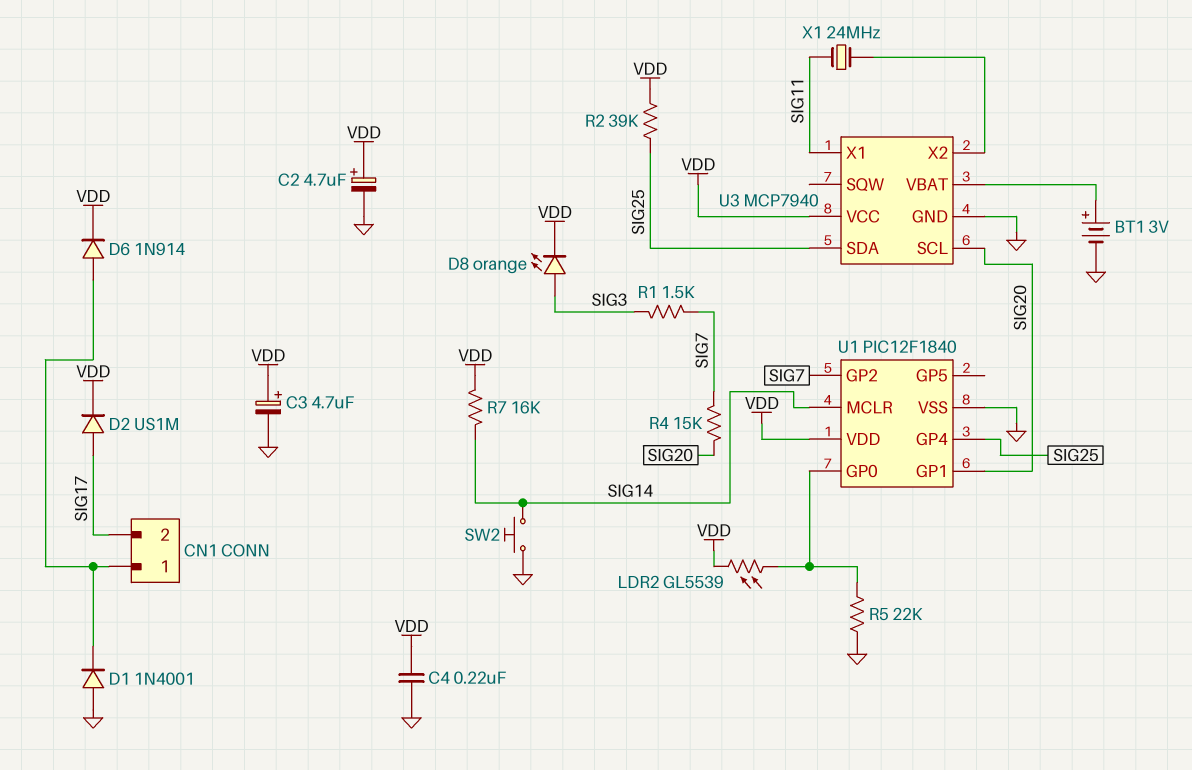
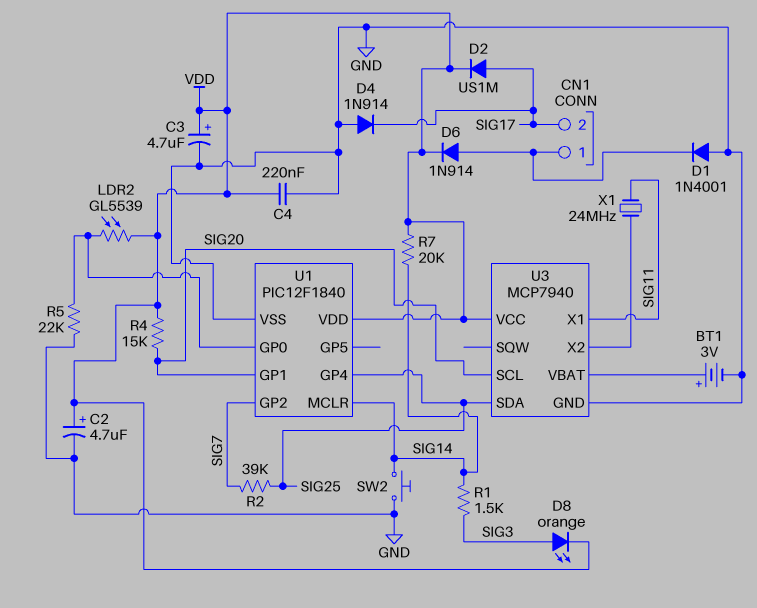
D4: none -> diode 1N914 (A GND, K SIG17)
R1: 1.5k (SIG3, SIG7) -> 1.5k (SIG3, SIG14)
R2: 39k (SIG25, VDD) -> 39k (SIG7, SIG25)
R4: 15k (SIG7, SIG20) -> 15k (SIG20, VDD)
R7: 16k (SIG14, VDD) -> 20k (SIG14, VDD)

